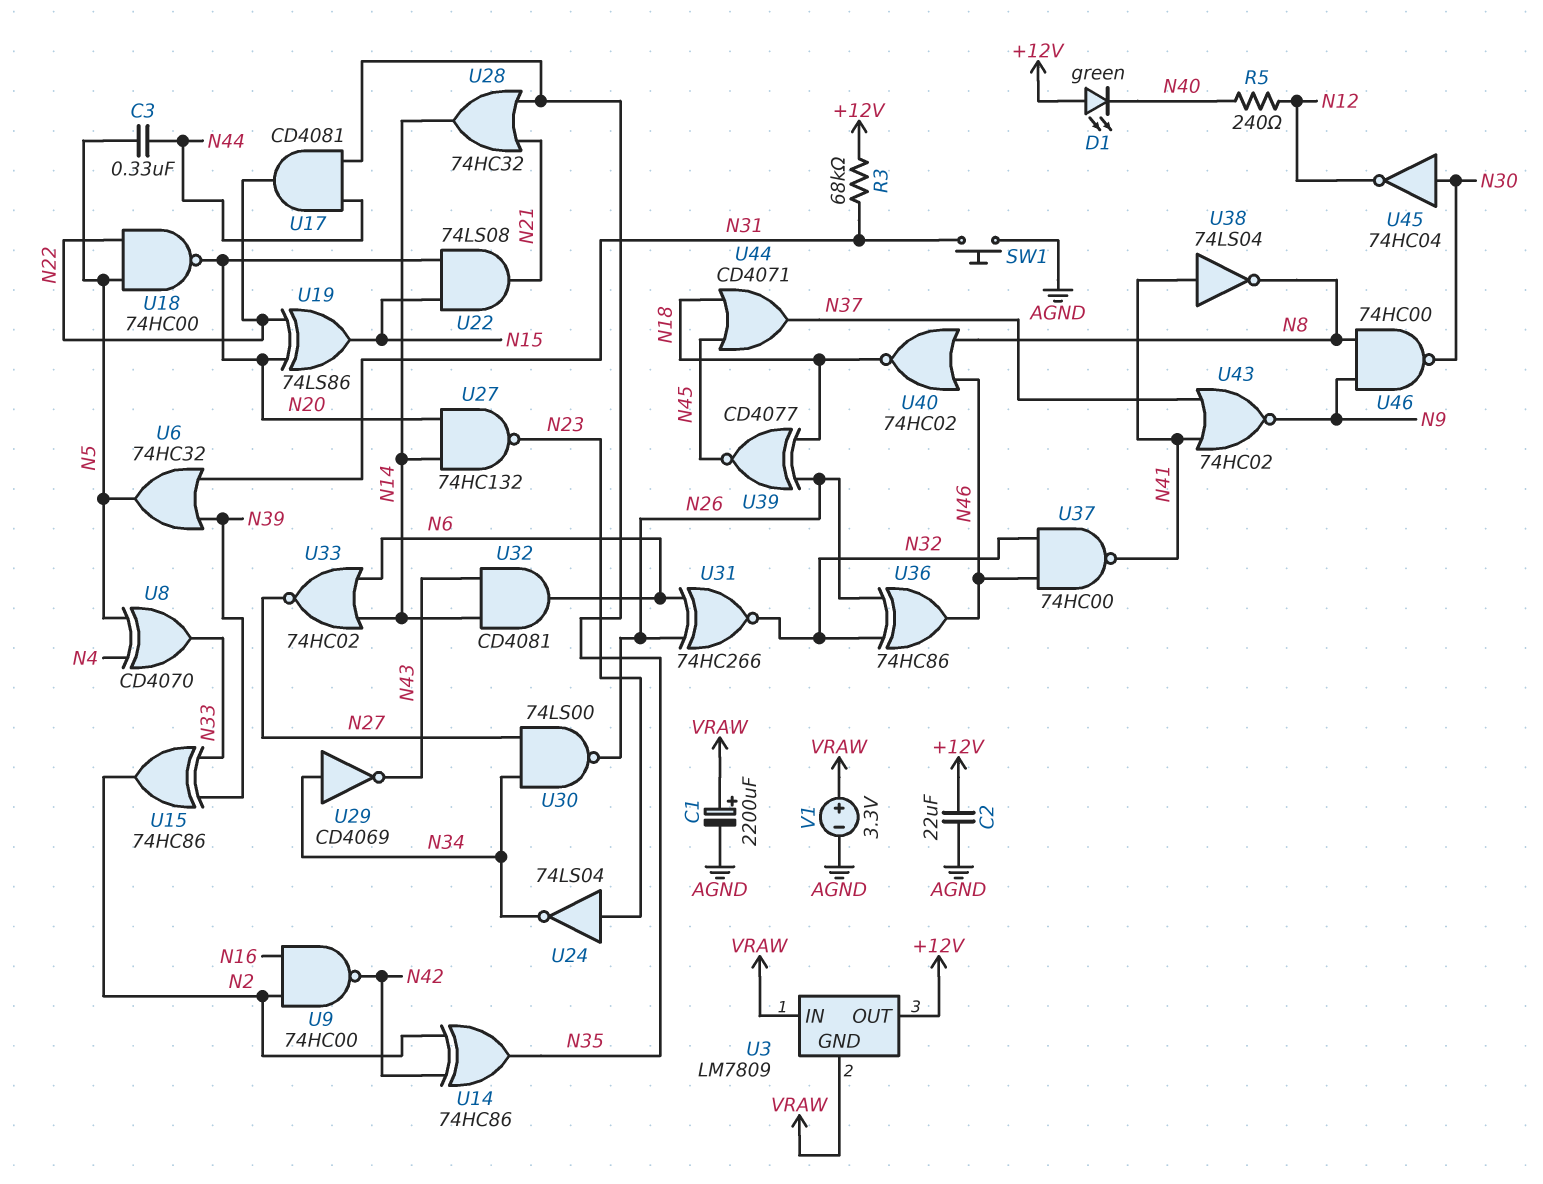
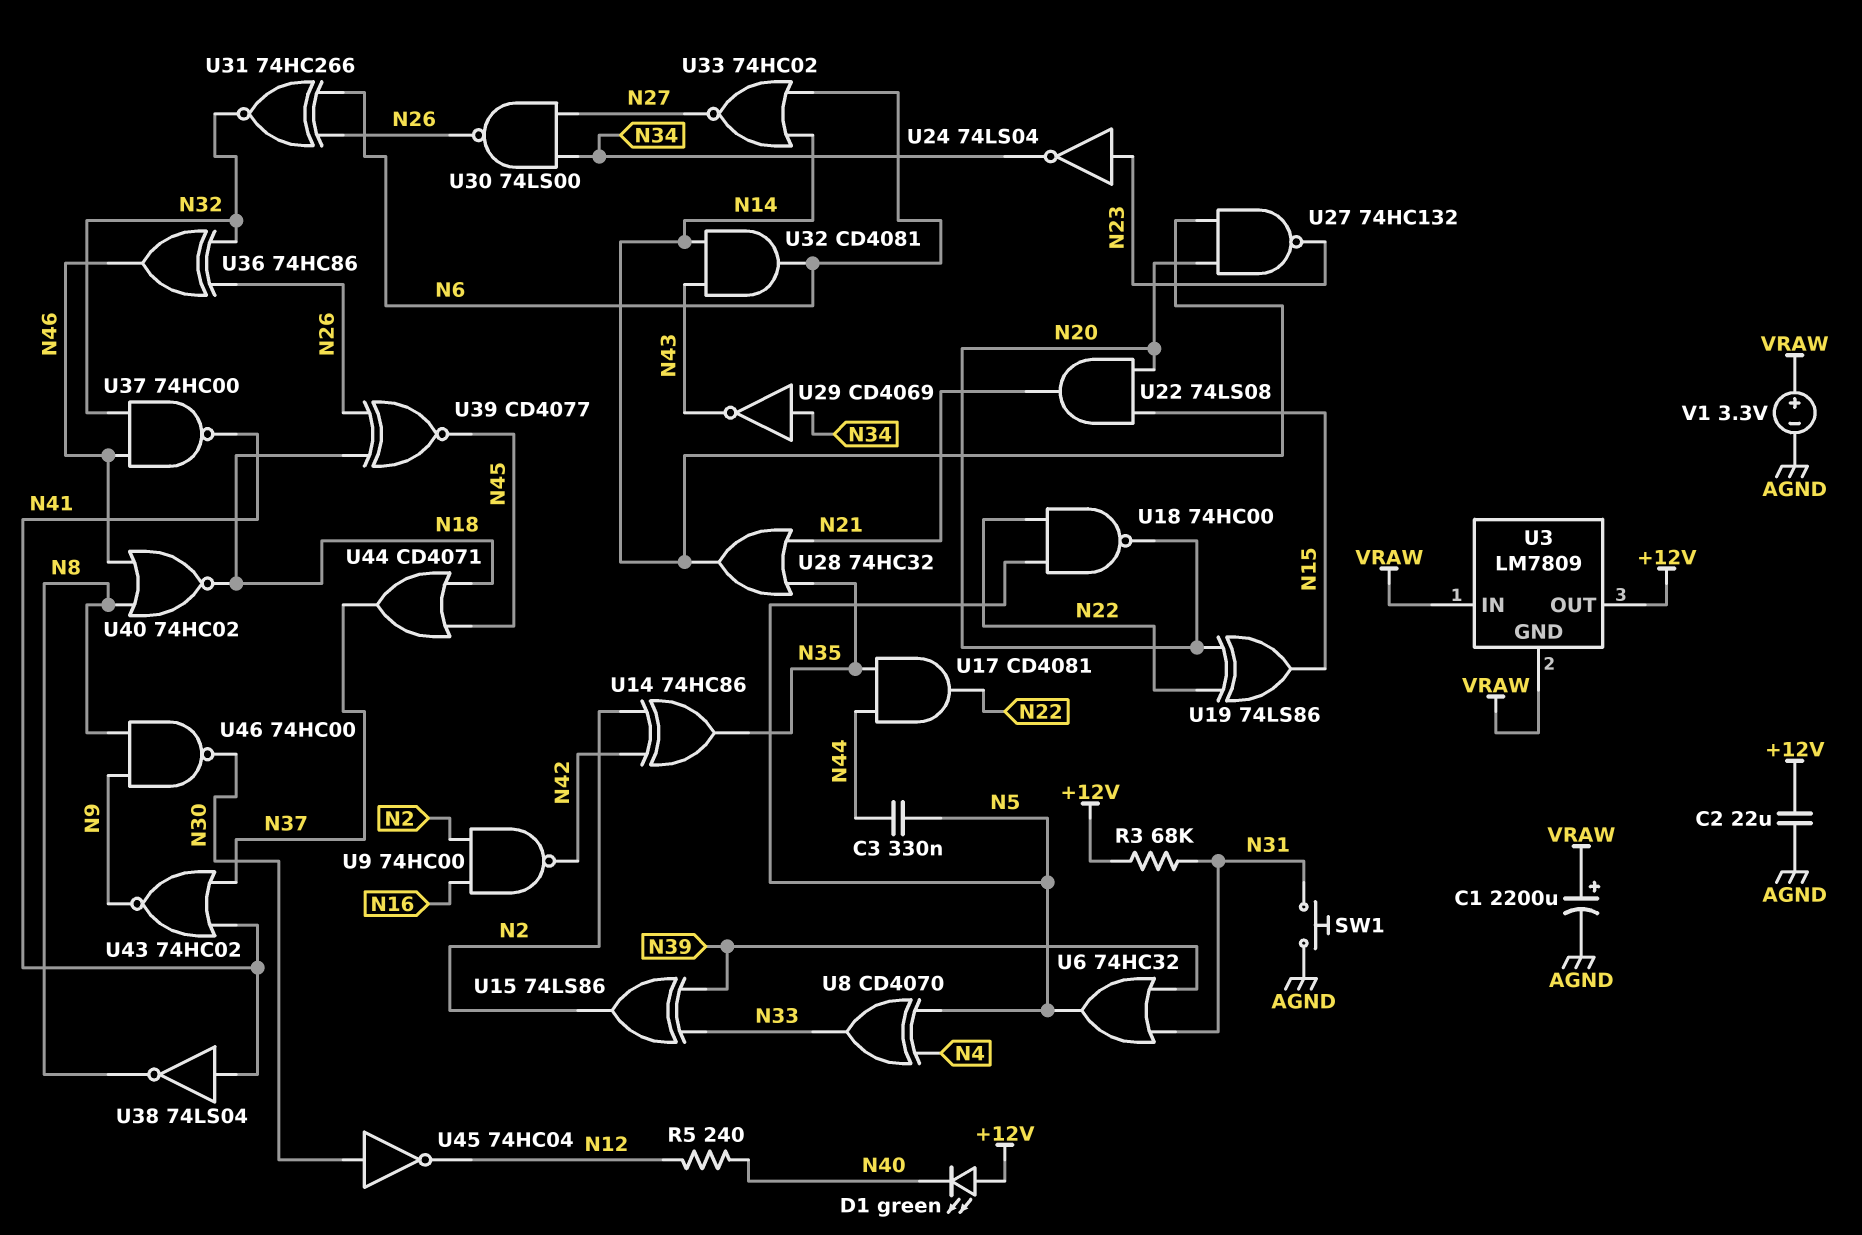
U15: XOR 74HC86 (in N33, in N39, out N2) -> XOR 74LS86 (in N33, in N39, out N2)

